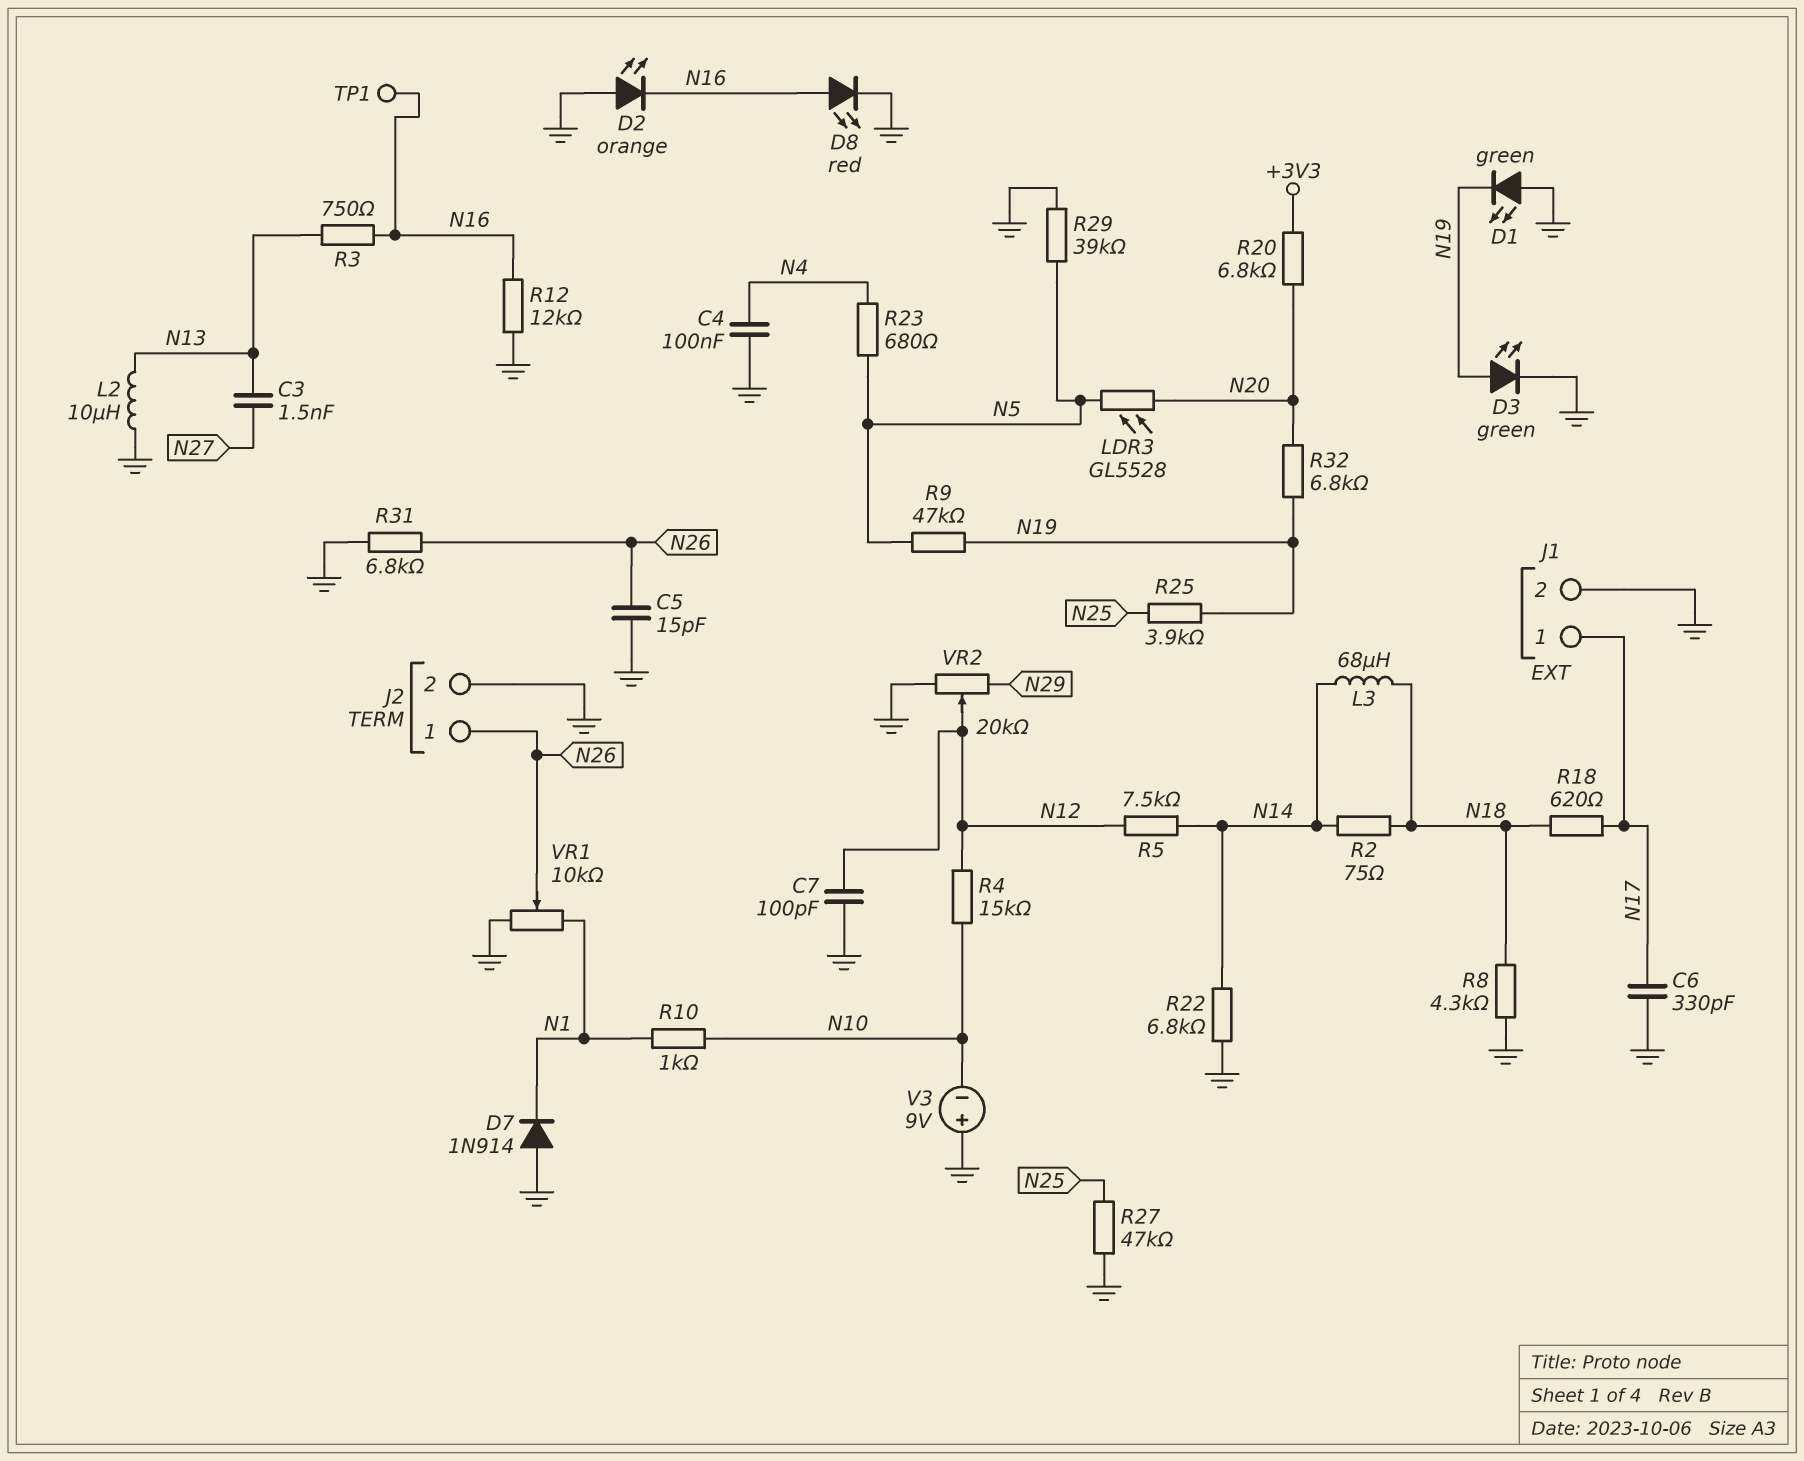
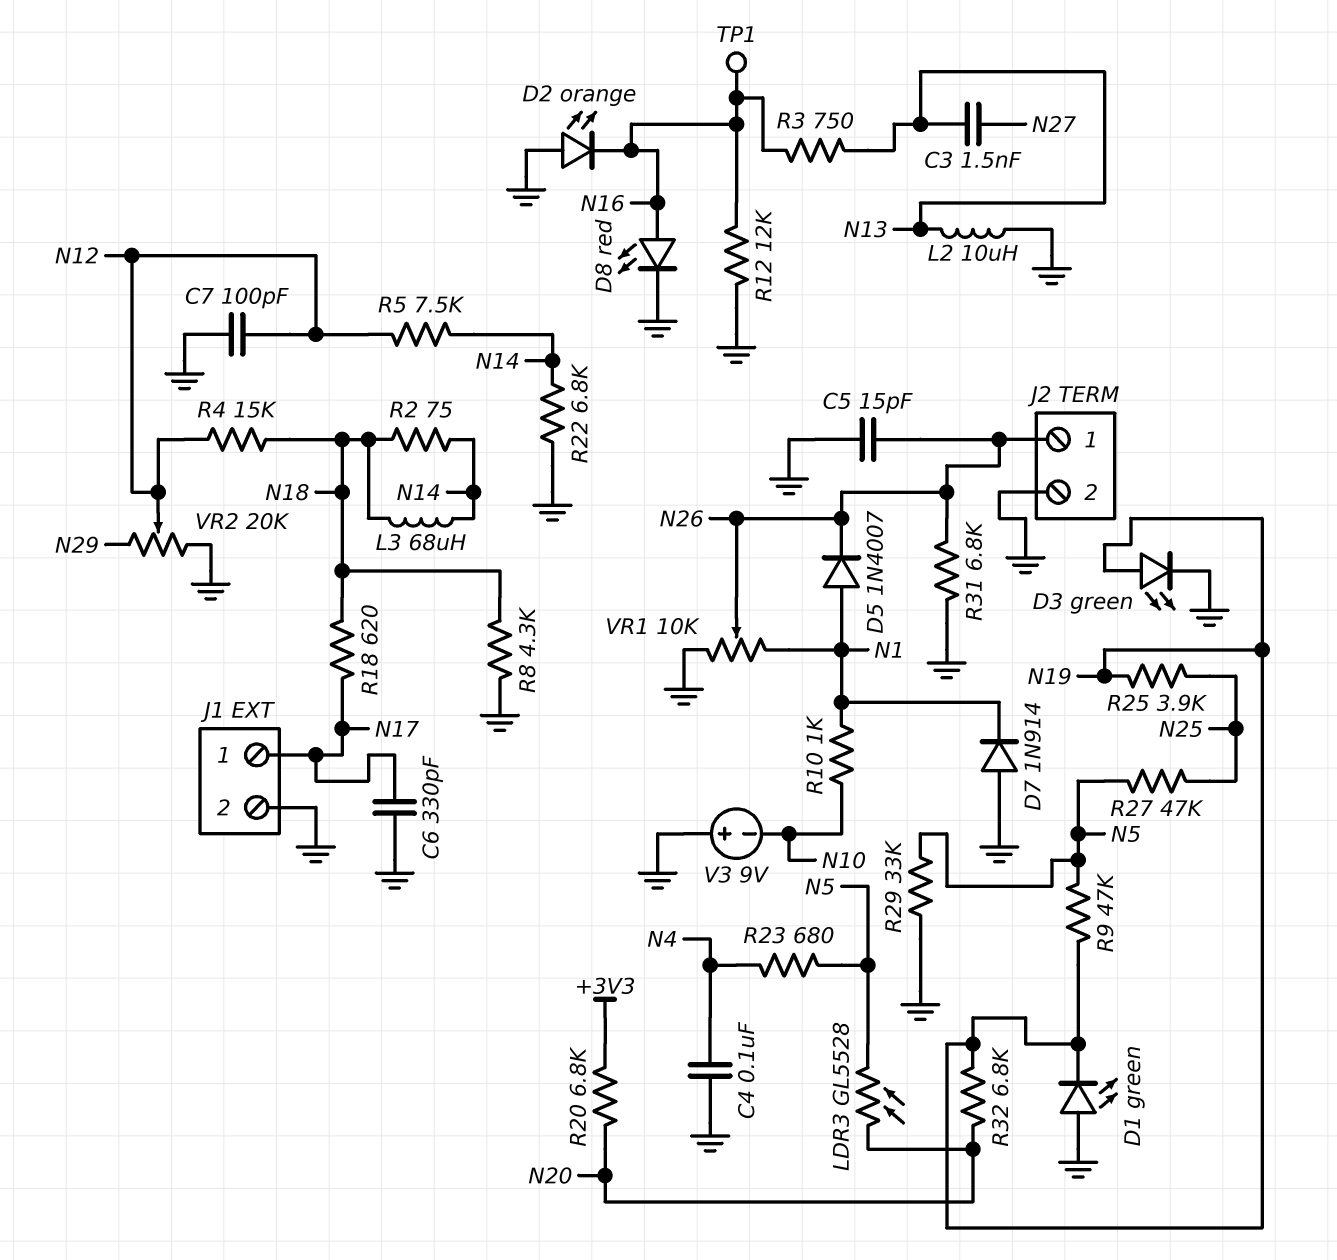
D5: none -> diode 1N4007 (A N1, K N26)
R4: 15k (N10, N12) -> 15k (N12, N18)
R27: 47k (GND, N25) -> 47k (N5, N25)
R29: 39k (GND, N5) -> 33k (GND, N5)

